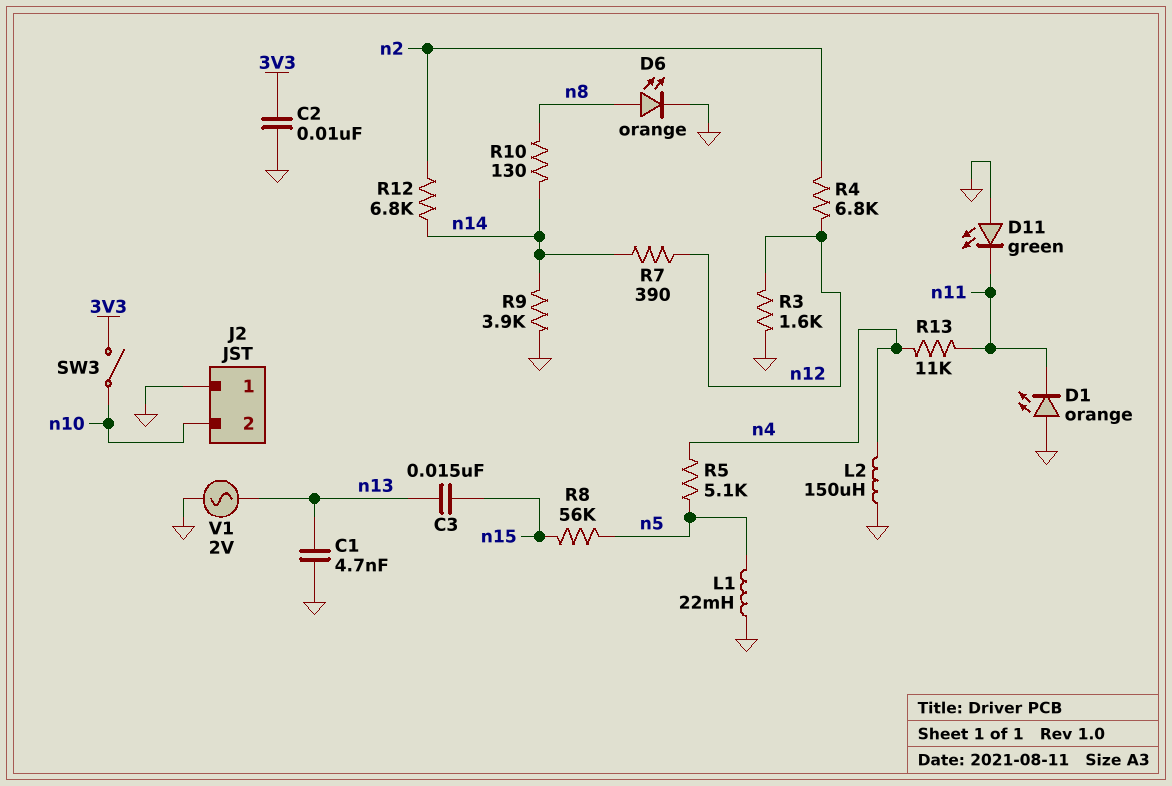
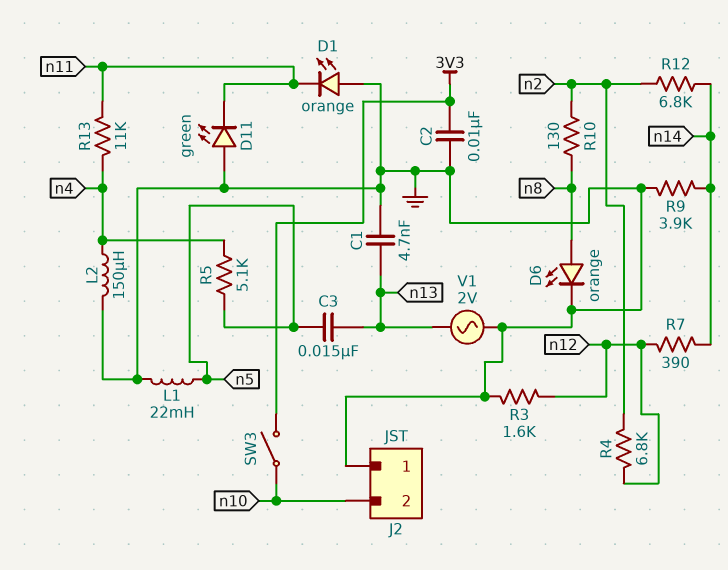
C3: 15nF (n13, n15) -> 15nF (n5, n13)
R8: 56k (n5, n15) -> none
R10: 130 (n8, n14) -> 130 (n2, n8)

